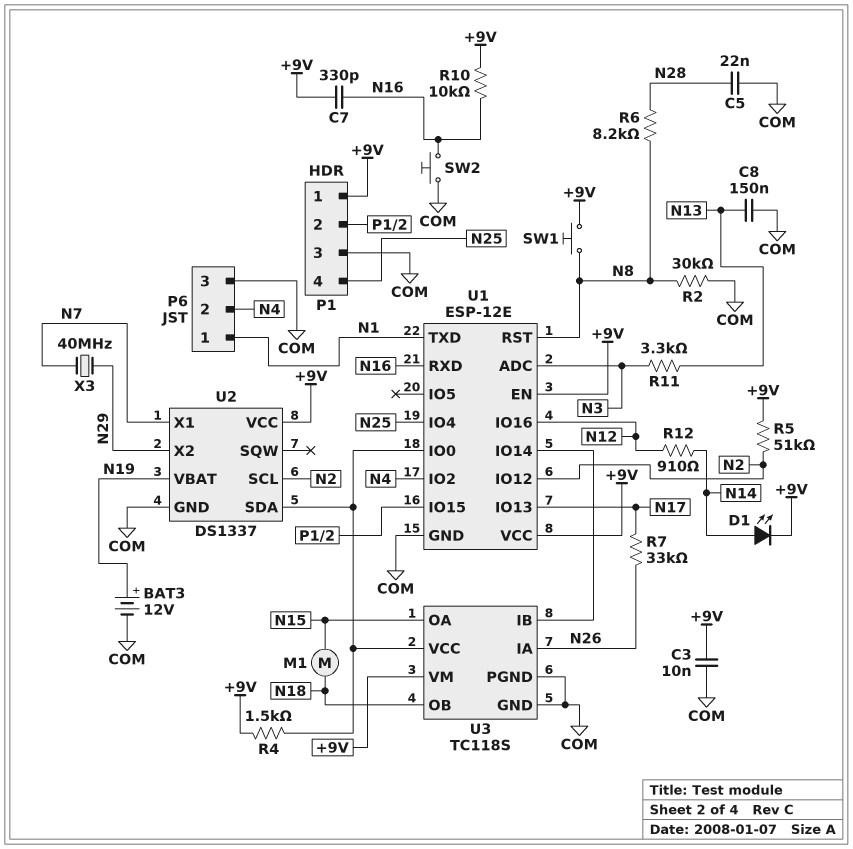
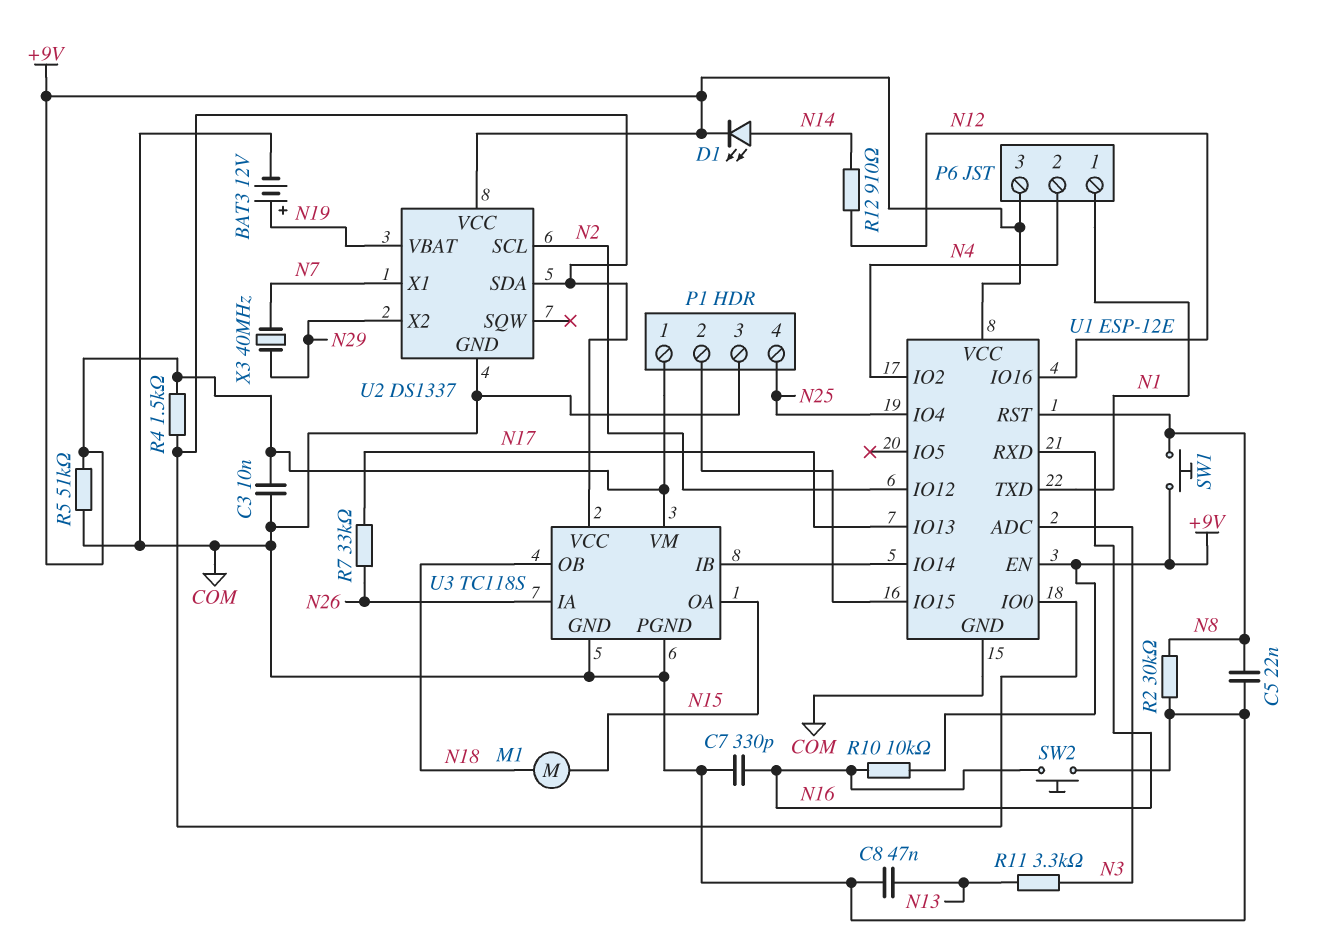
C5: 22nF (COM, N28) -> 22nF (COM, N8)
C7: 330pF (+9V, N16) -> 330pF (COM, N16)
C8: 150nF (COM, N13) -> 47nF (COM, N13)
P6 pin 3: COM -> +9V
R5: 51k (+9V, N2) -> 51k (+9V, COM)
R6: 8.2k (N8, N28) -> none

